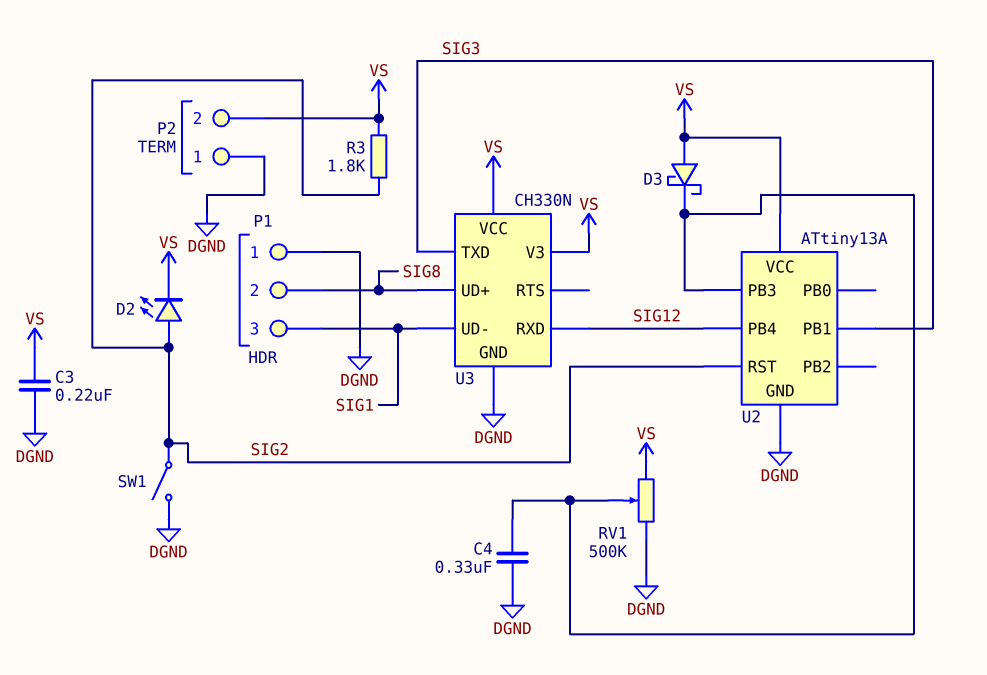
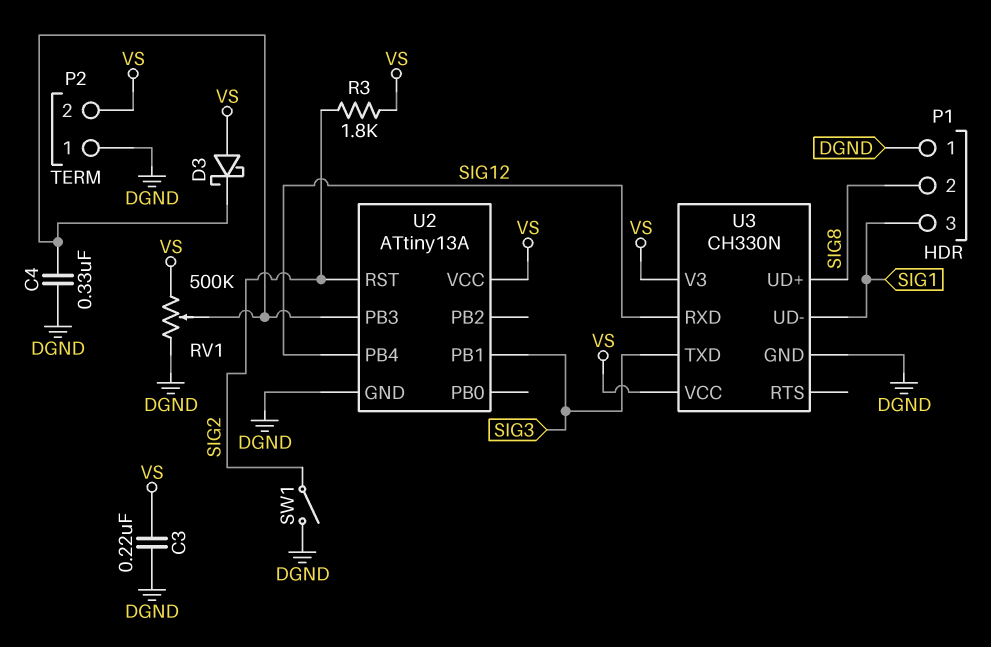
D2: LED (A SIG2, K VS) -> none

